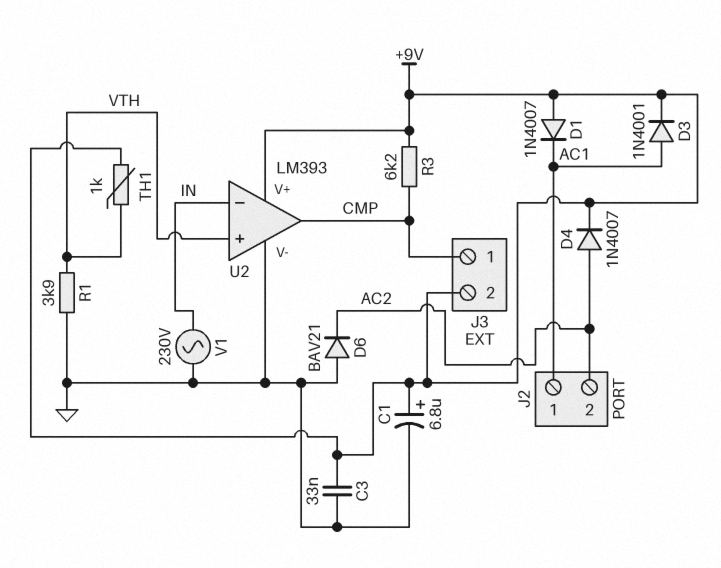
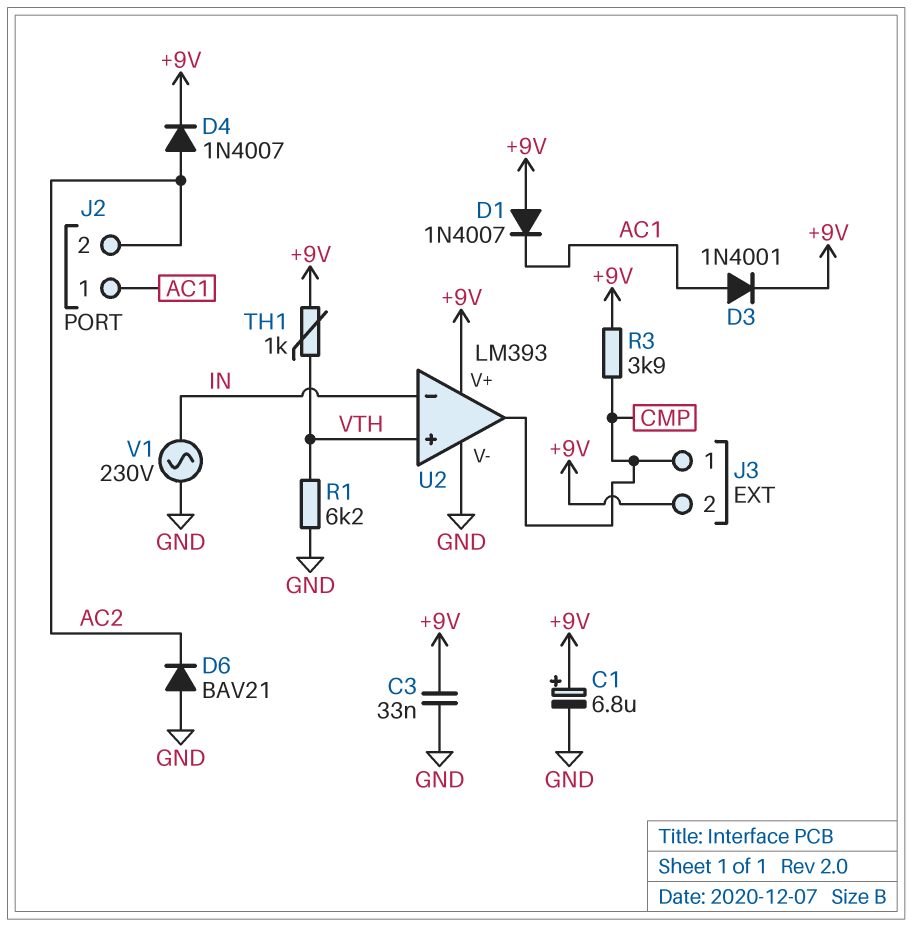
R1: 3.9k (GND, VTH) -> 6.2k (GND, VTH)
R3: 6.2k (+9V, CMP) -> 3.9k (+9V, CMP)

